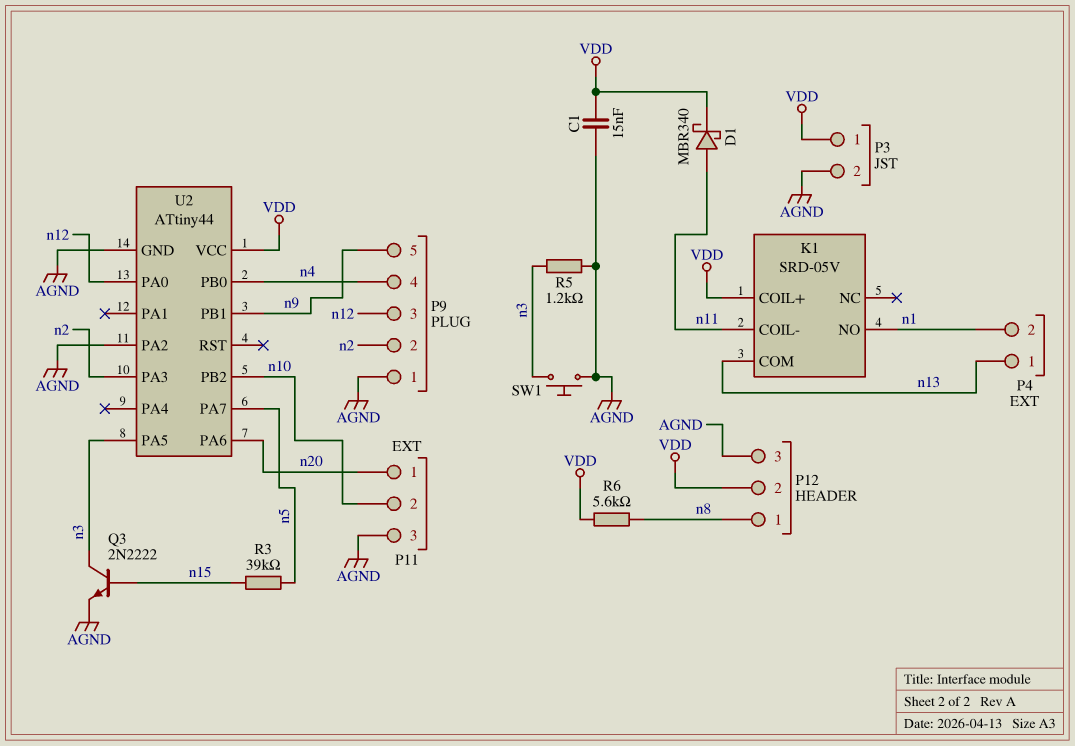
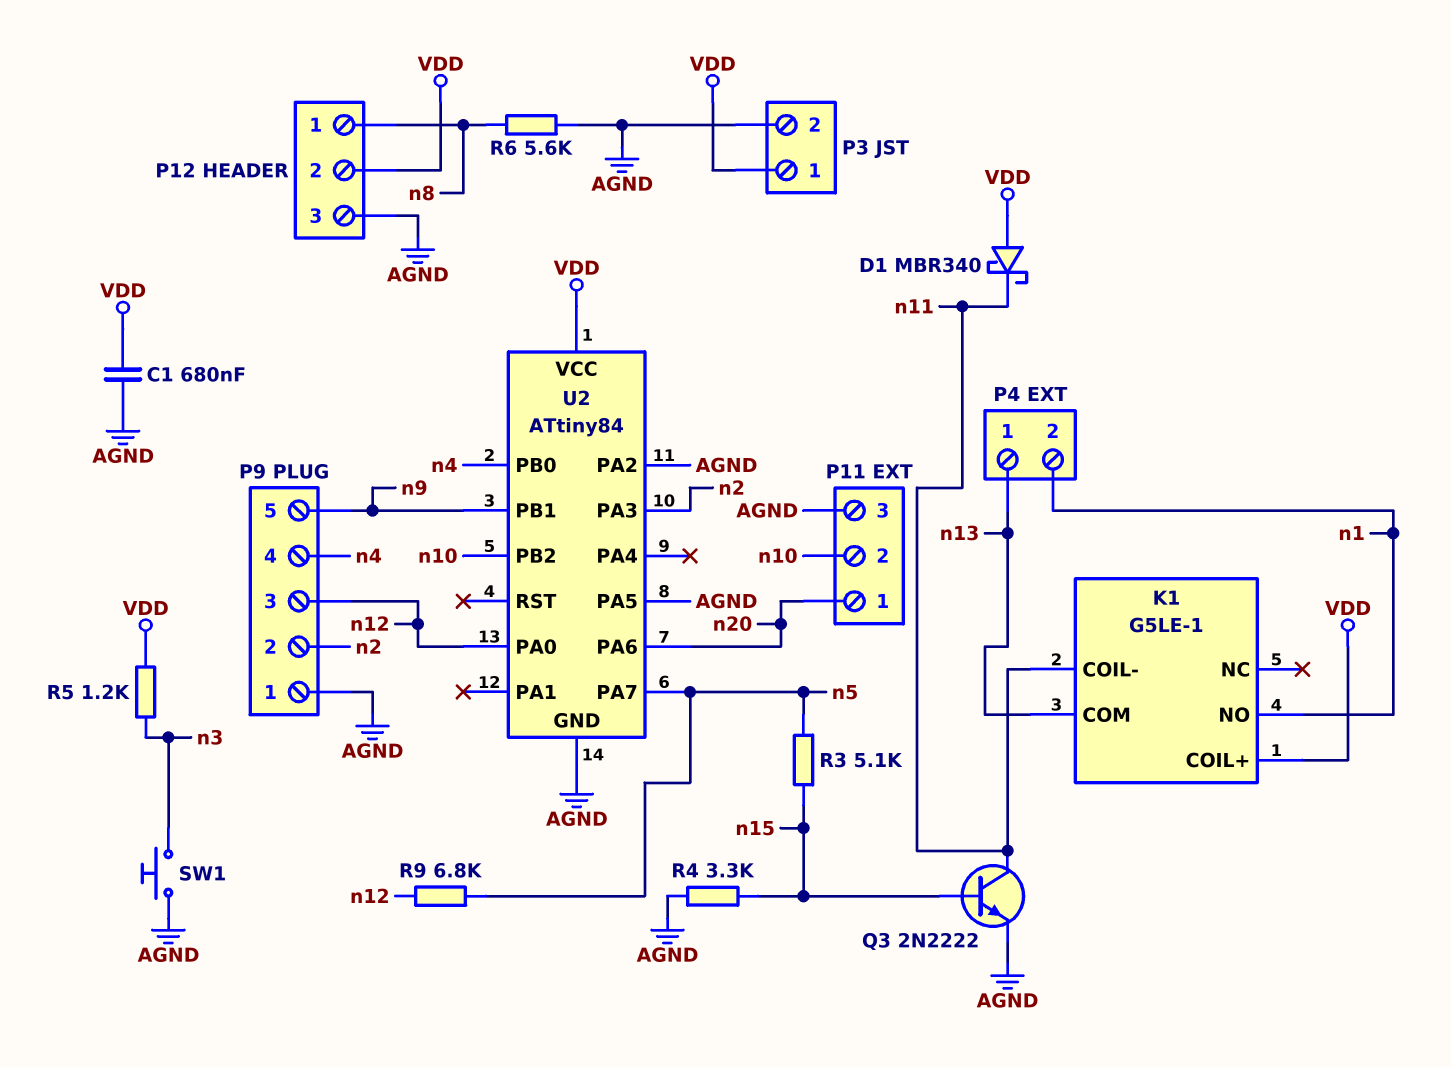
C1: 15nF (AGND, VDD) -> 680nF (AGND, VDD)
D1: schottky MBR340 (A n11, K VDD) -> schottky MBR340 (A VDD, K n11)
K1: SRD-05V -> G5LE-1
Q3: NPN 2N2222 (B n15, C n3, E AGND) -> NPN 2N2222 (B n15, C n11, E AGND)
R3: 39k (n5, n15) -> 5.1k (n5, n15)
R4: none -> 3.3k (AGND, n15)
R5: 1.2k (AGND, n3) -> 1.2k (VDD, n3)
R6: 5.6k (VDD, n8) -> 5.6k (AGND, n8)
R9: none -> 6.8k (n5, n12)
U2: ATtiny44 -> ATtiny84
U2 pin PA5: n3 -> AGND

